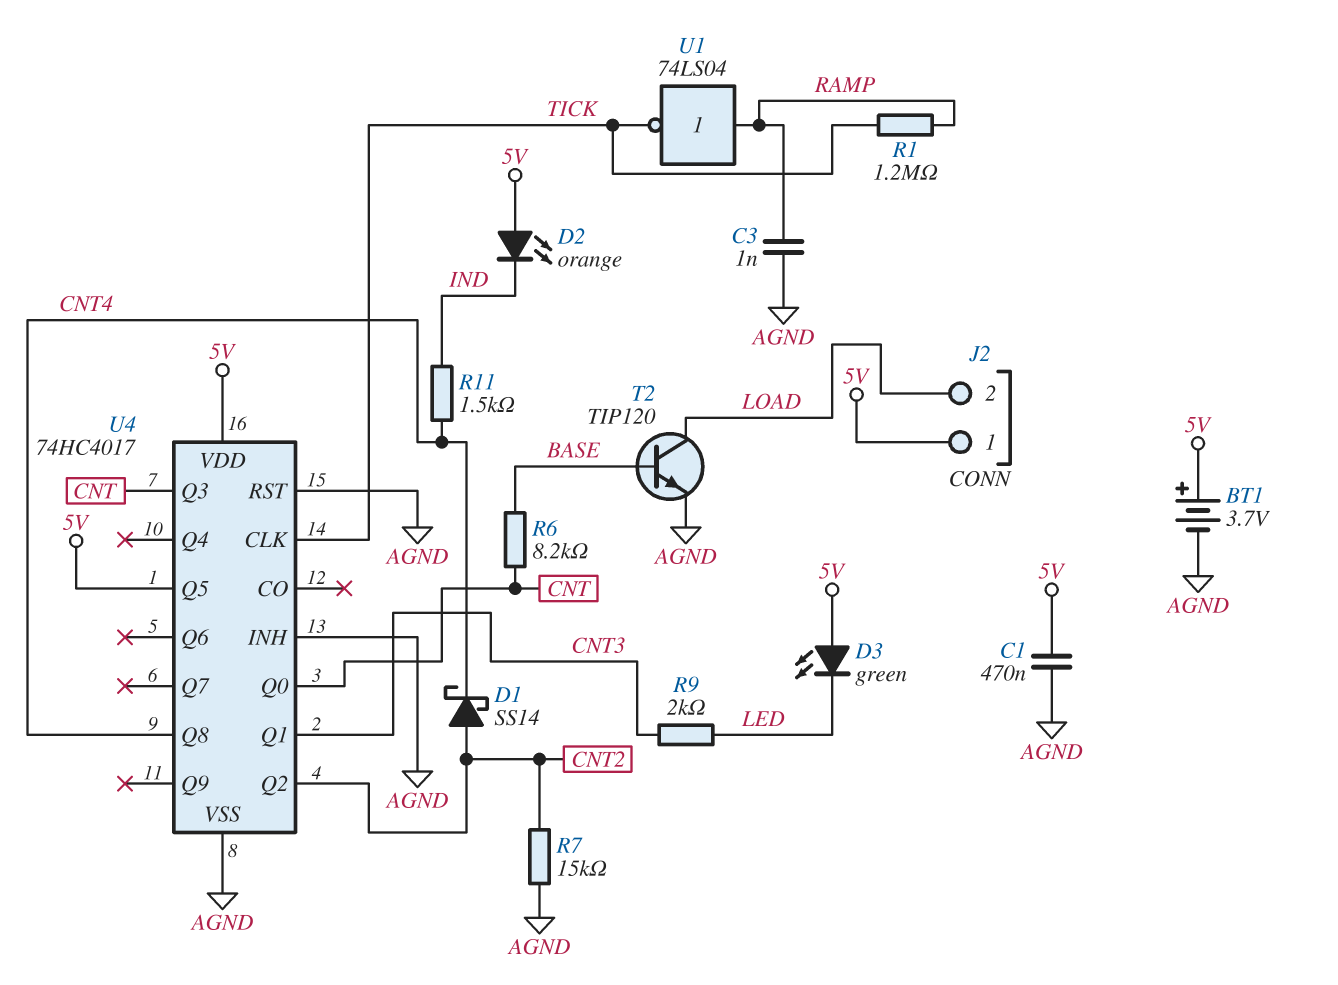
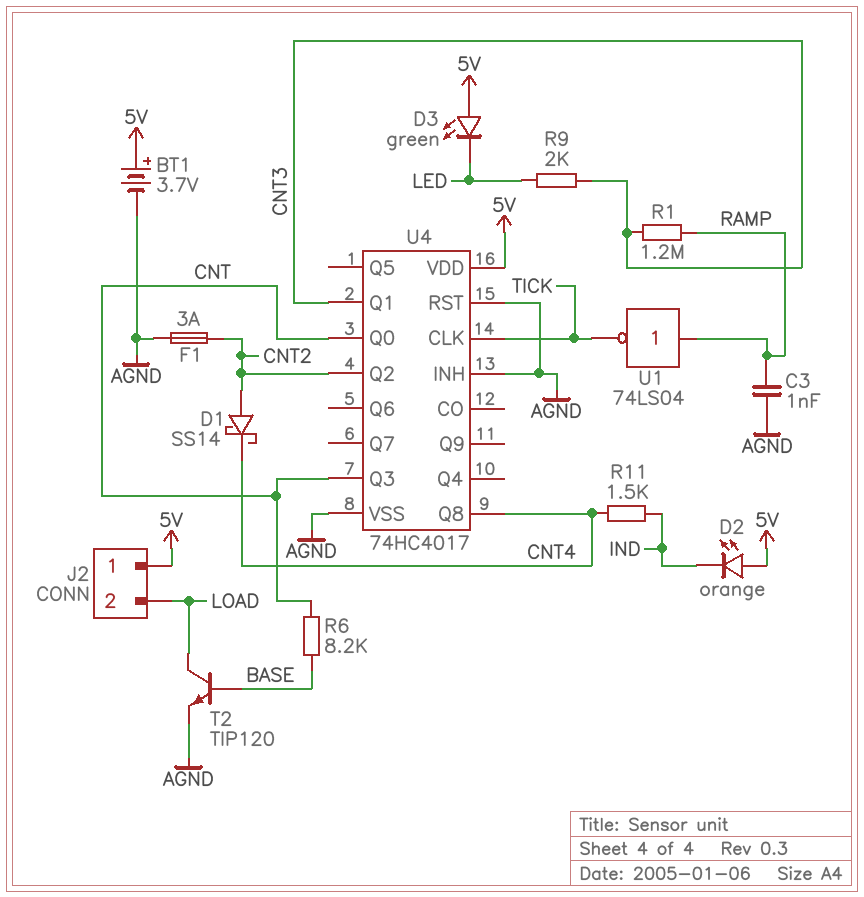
C1: 470nF (5V, AGND) -> none
F1: none -> 3A (AGND, CNT2)
R1: 1.2M (RAMP, TICK) -> 1.2M (CNT3, RAMP)
R7: 15k (AGND, CNT2) -> none
U4 pin Q5: 5V -> none

